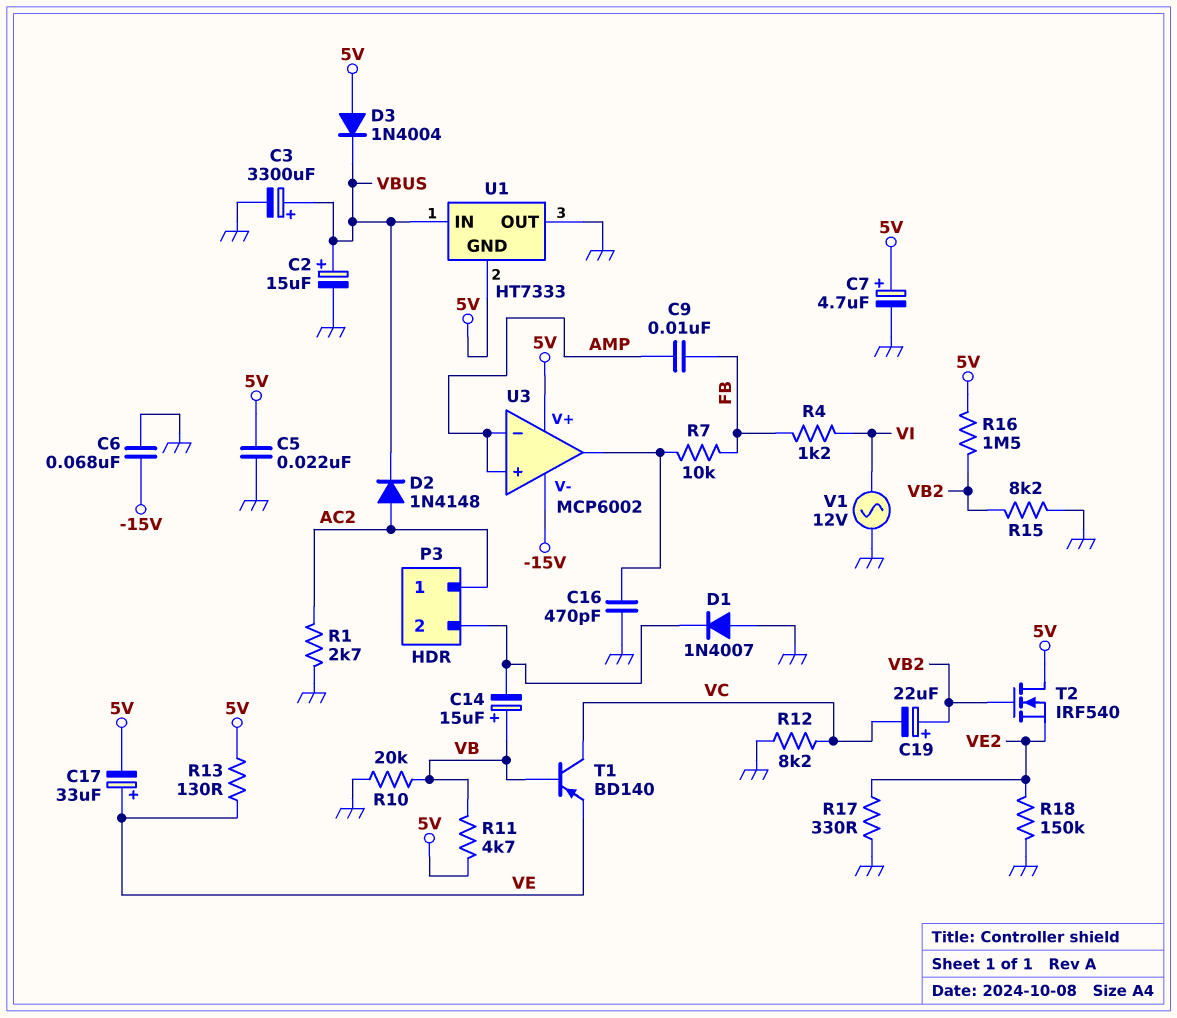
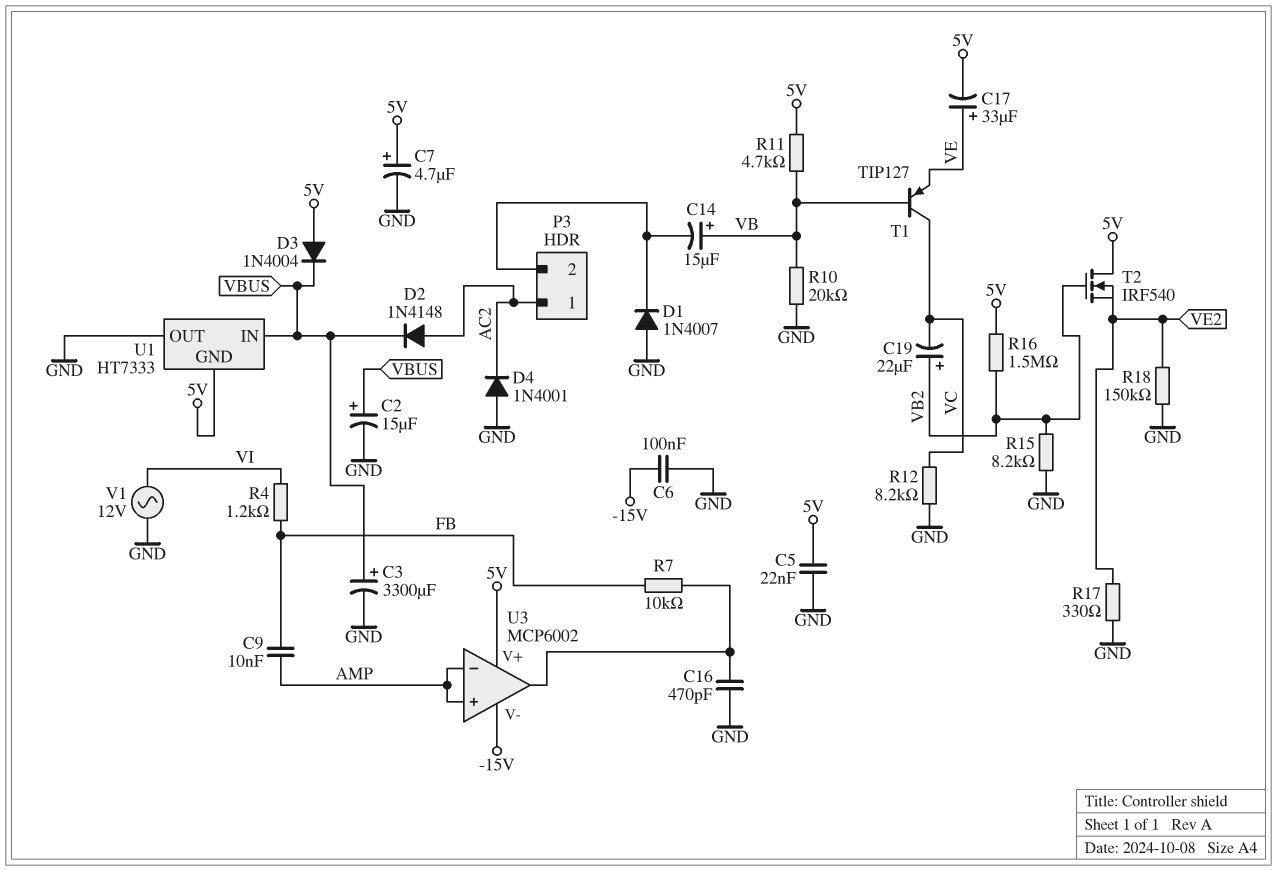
C6: 68nF (-15V, GND) -> 100nF (-15V, GND)
D4: none -> diode 1N4001 (A GND, K AC2)
R1: 2.7k (AC2, GND) -> none
R13: 130 (5V, VE) -> none
T1: PNP BD140 (B VB, C VC, E VE) -> PNP TIP127 (B VB, C VC, E VE)

